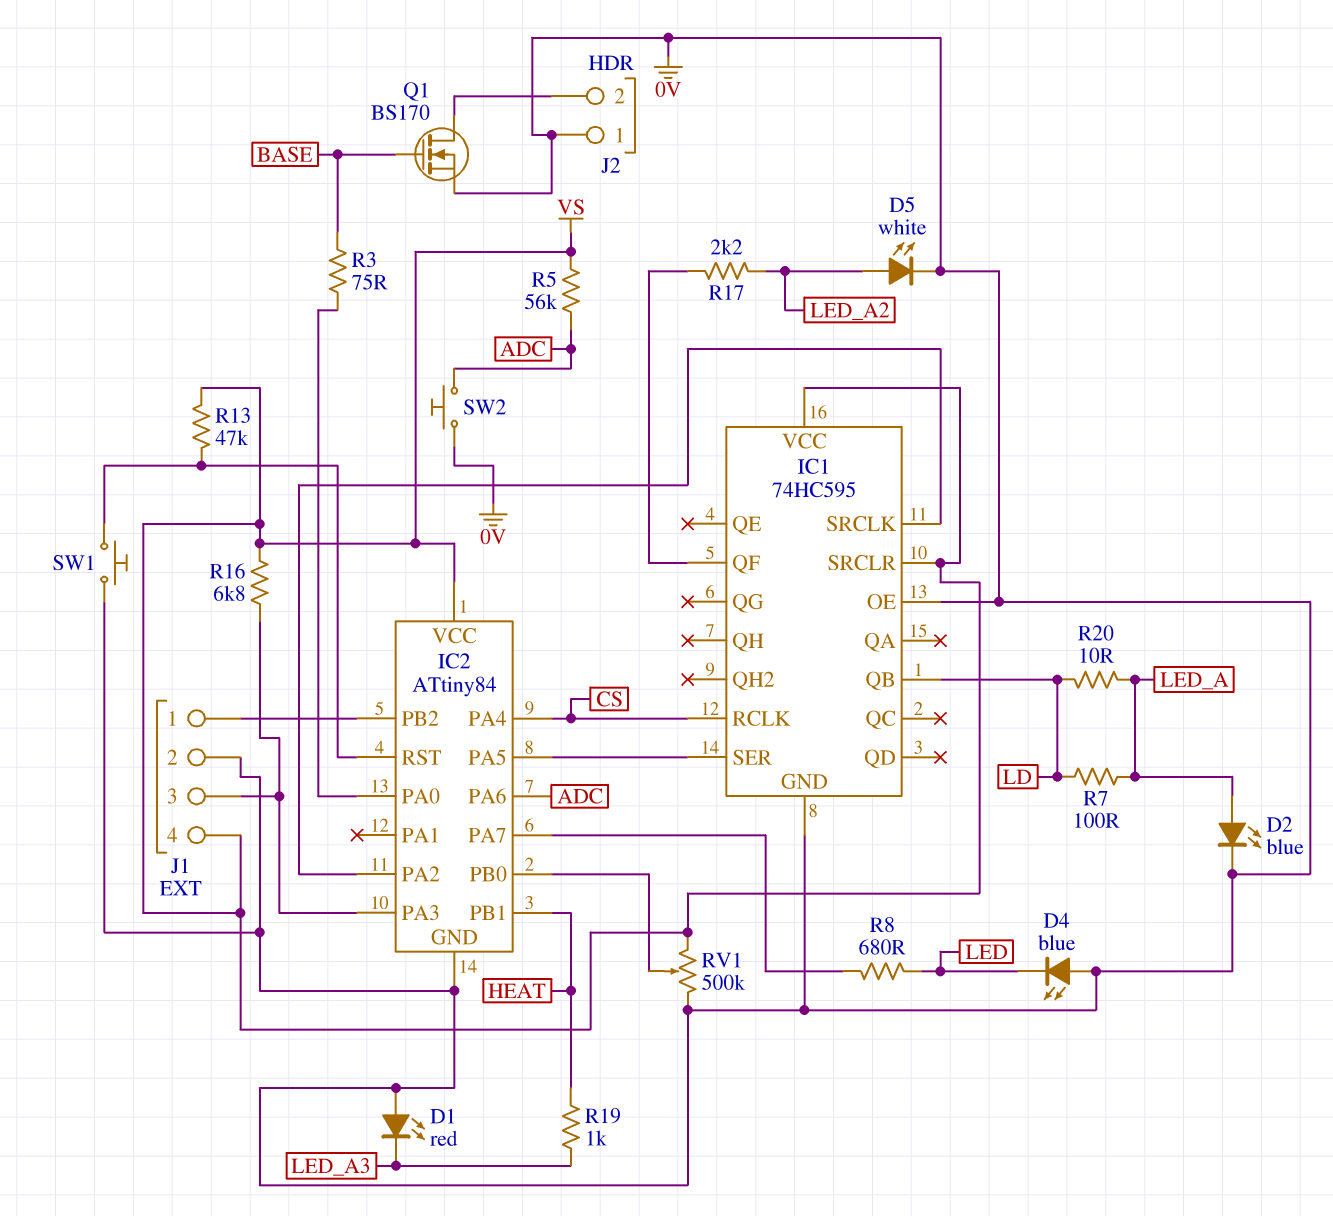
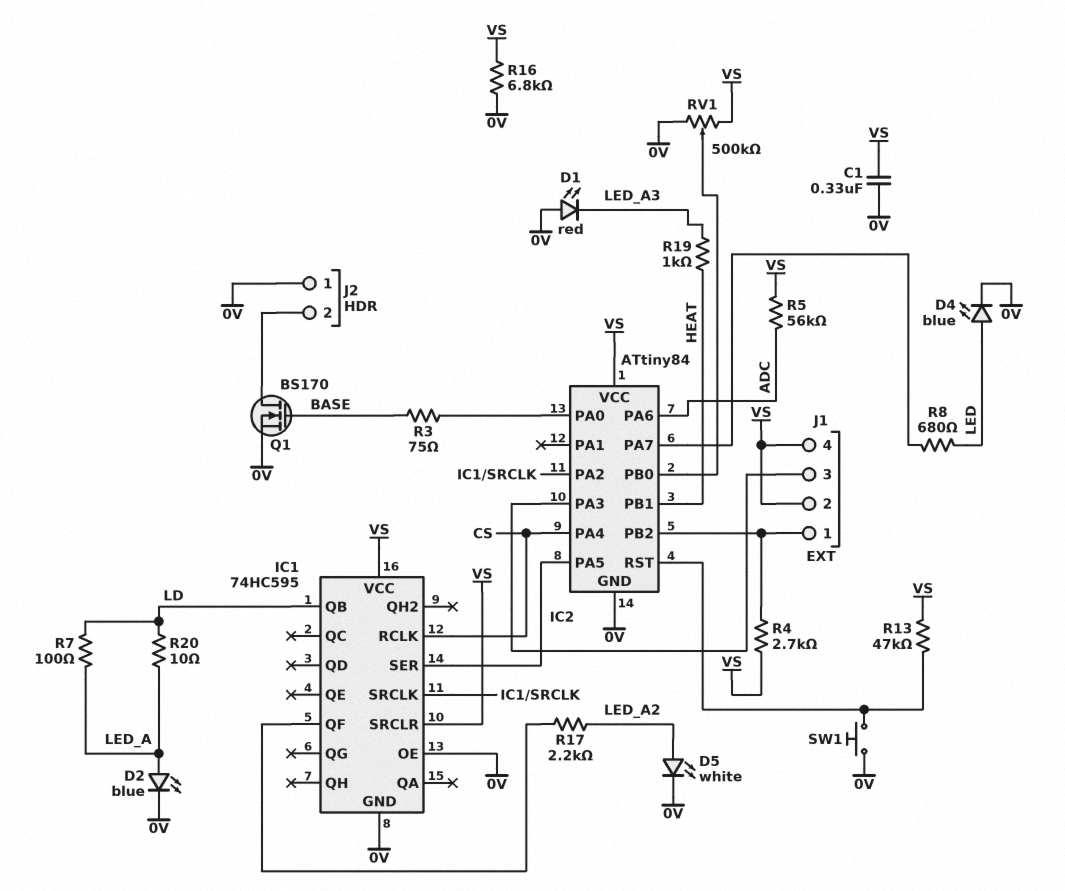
C1: none -> 330nF (0V, VS)
D4: LED blue (A 0V, K LED) -> LED blue (A LED, K 0V)
J1 pin 2: 0V -> VS
R4: none -> 2.7k (IC2/PB2, VS)
R16: 6.8k (IC2/PA3, VS) -> 6.8k (0V, VS)
SW2: button (0V, ADC) -> none

